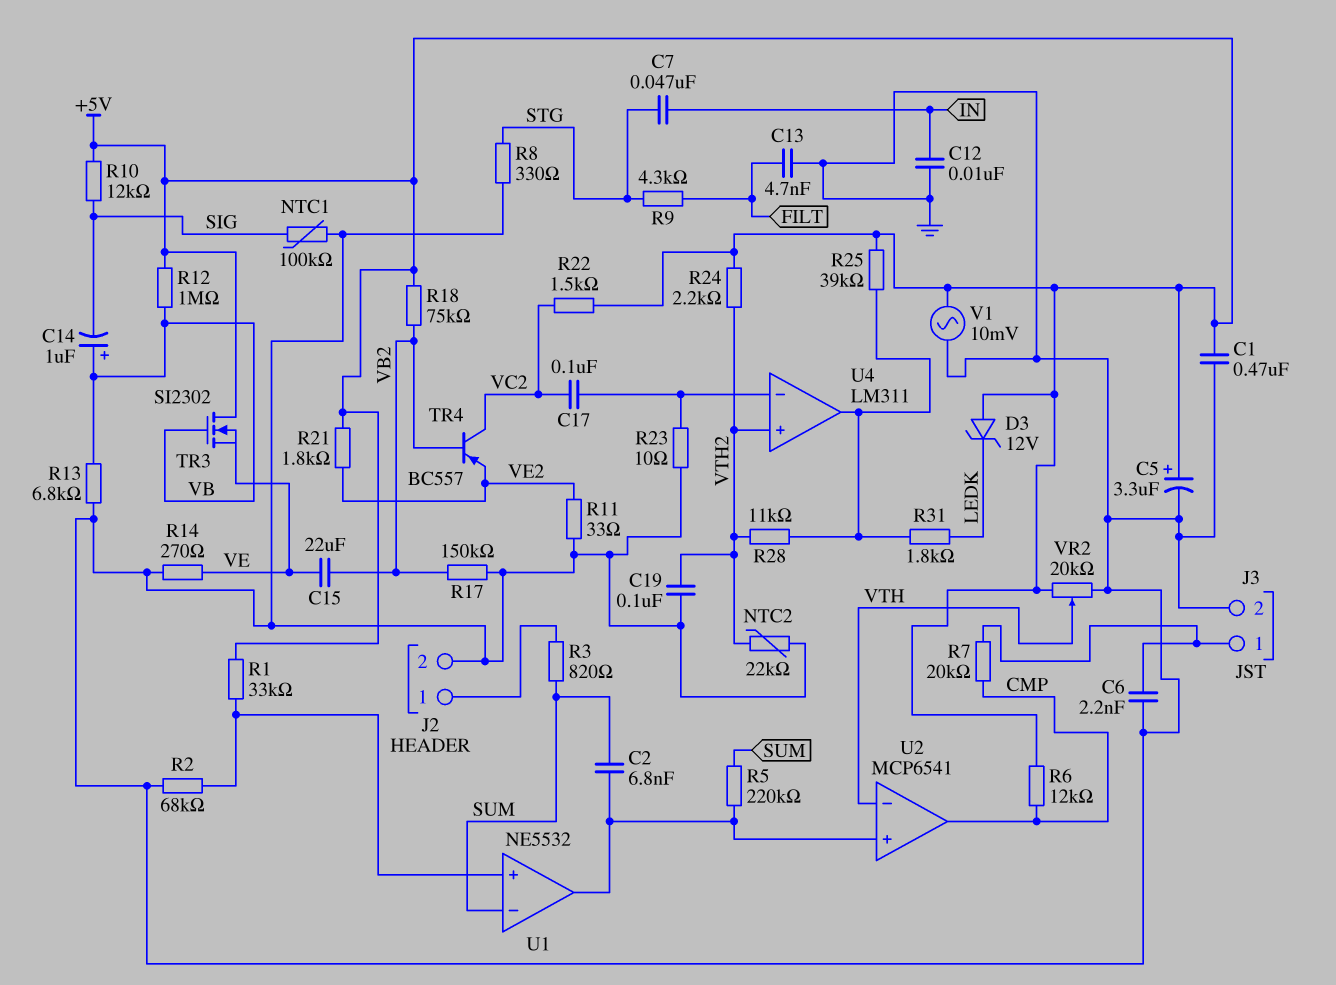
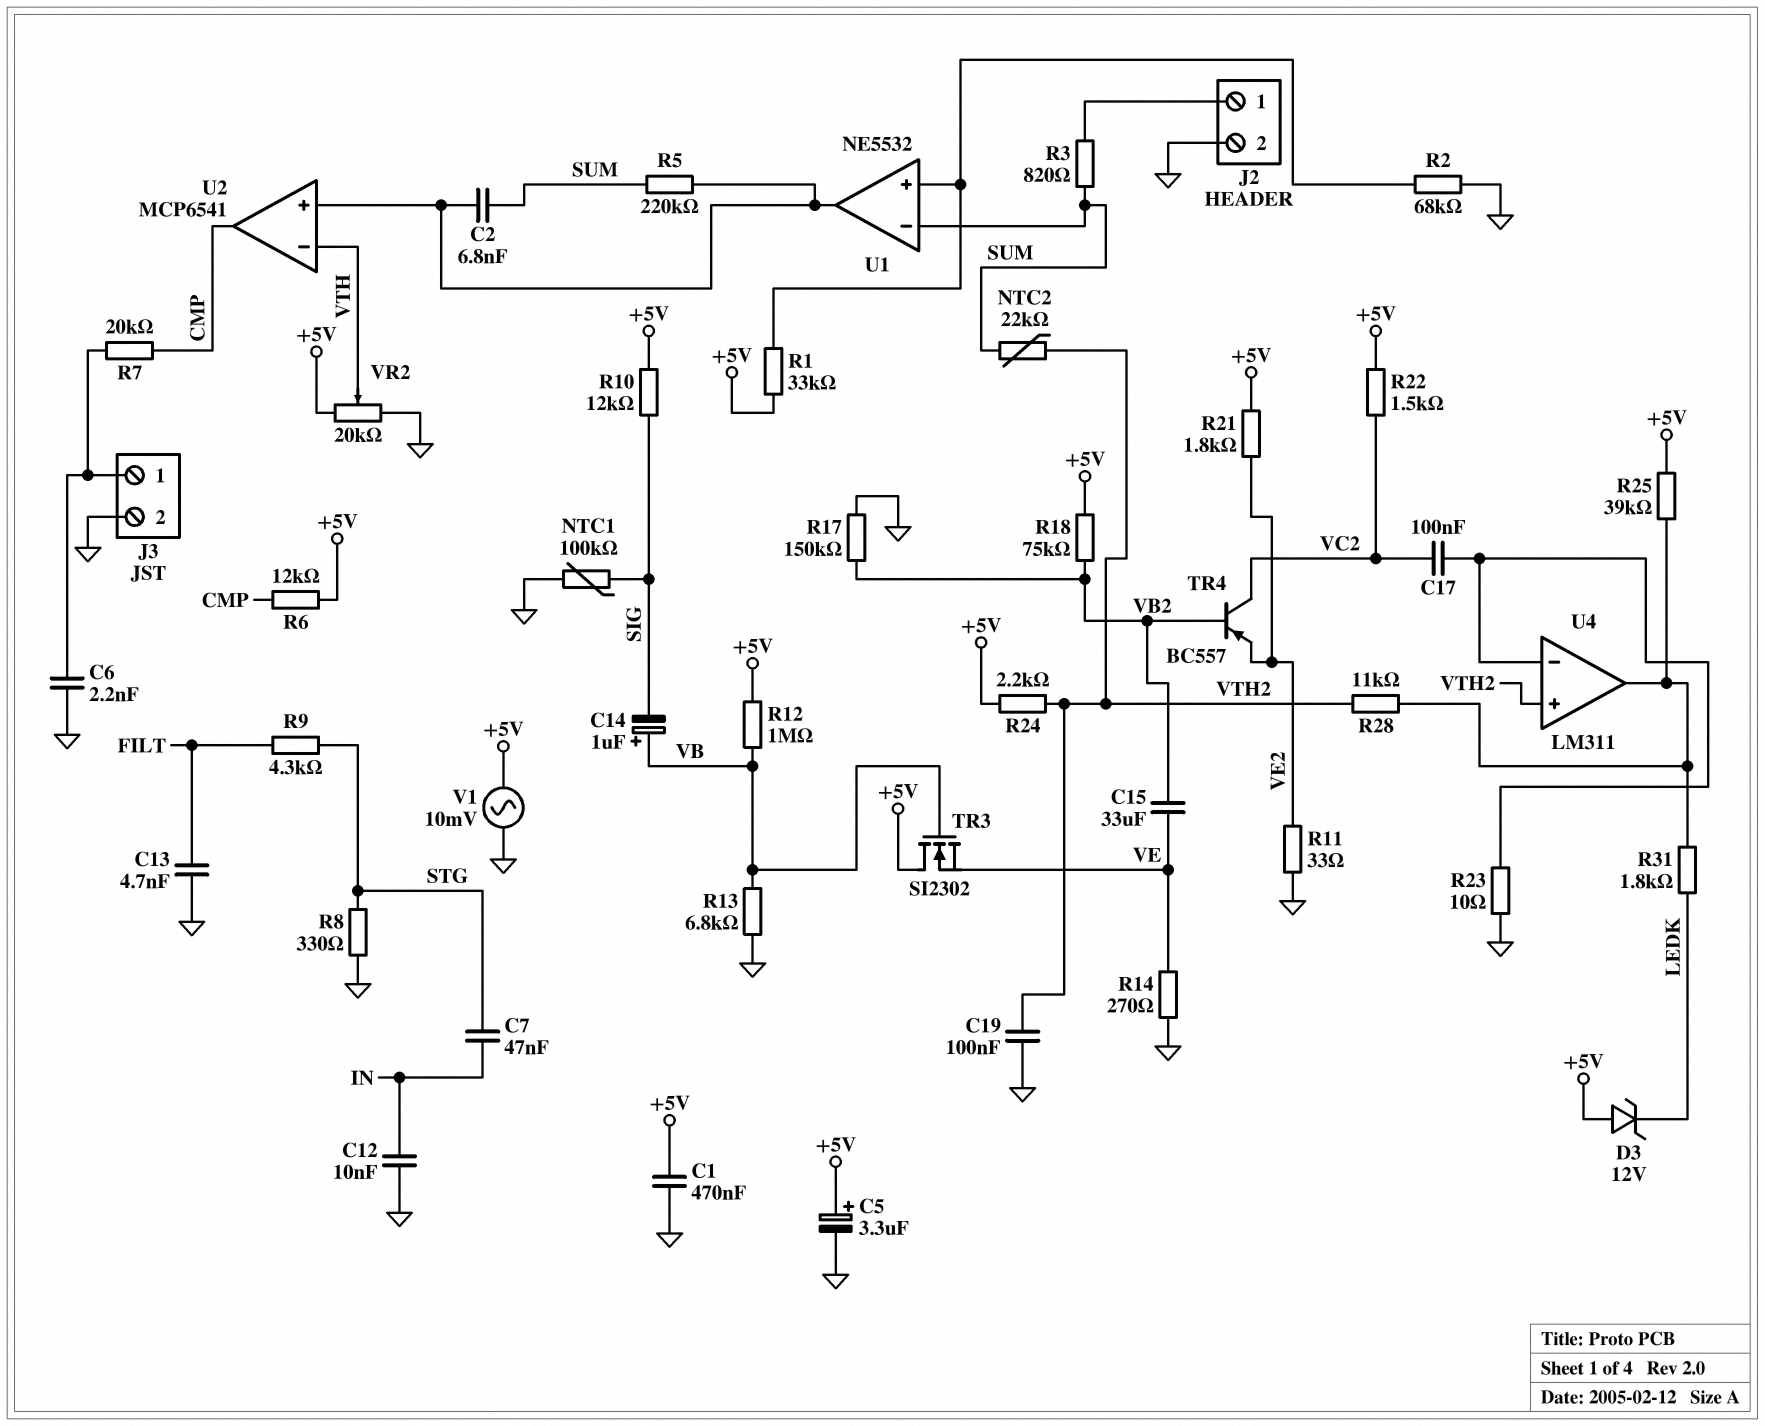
C15: 22uF (VB2, VE) -> 33uF (VB2, VE)
NTC2: 22k (GND, VTH2) -> 22k (SUM, VTH2)

